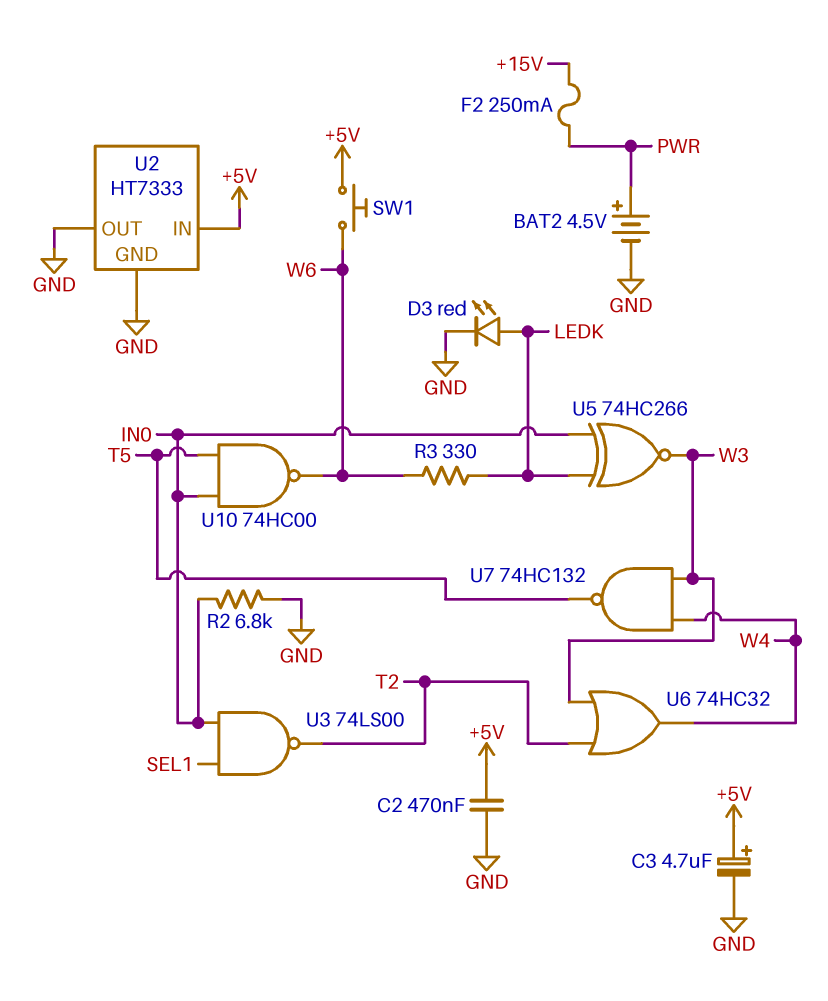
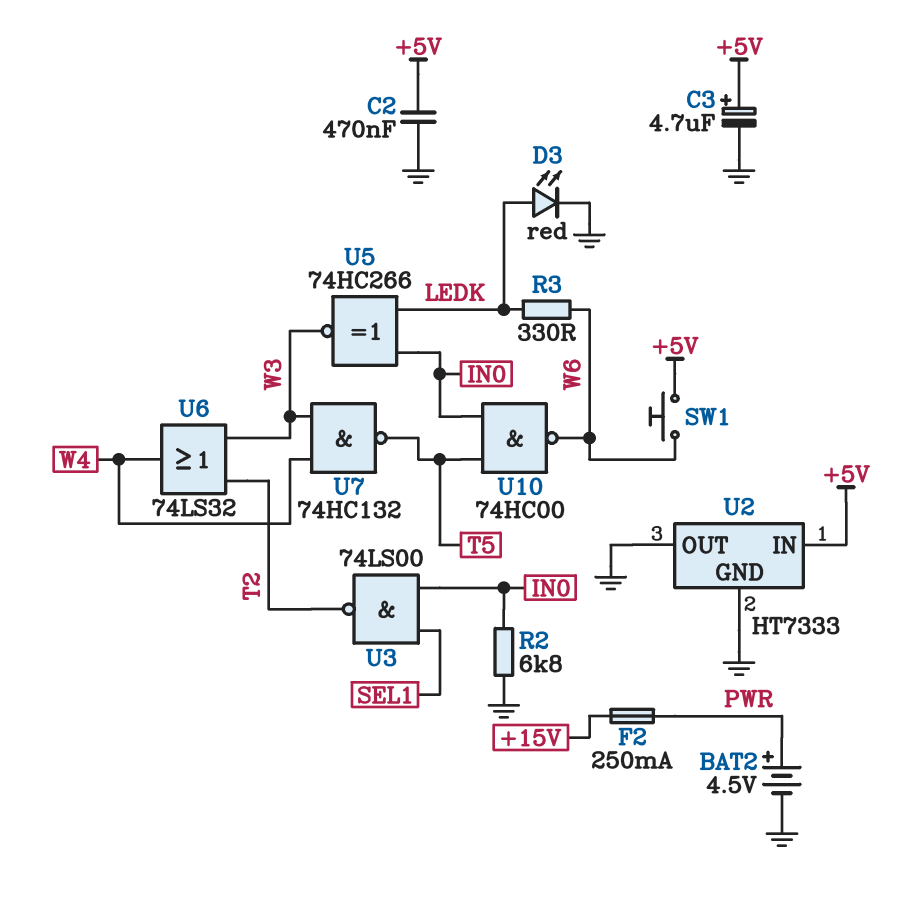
U6: OR 74HC32 (in T2, in W3, out W4) -> OR 74LS32 (in T2, in W3, out W4)

